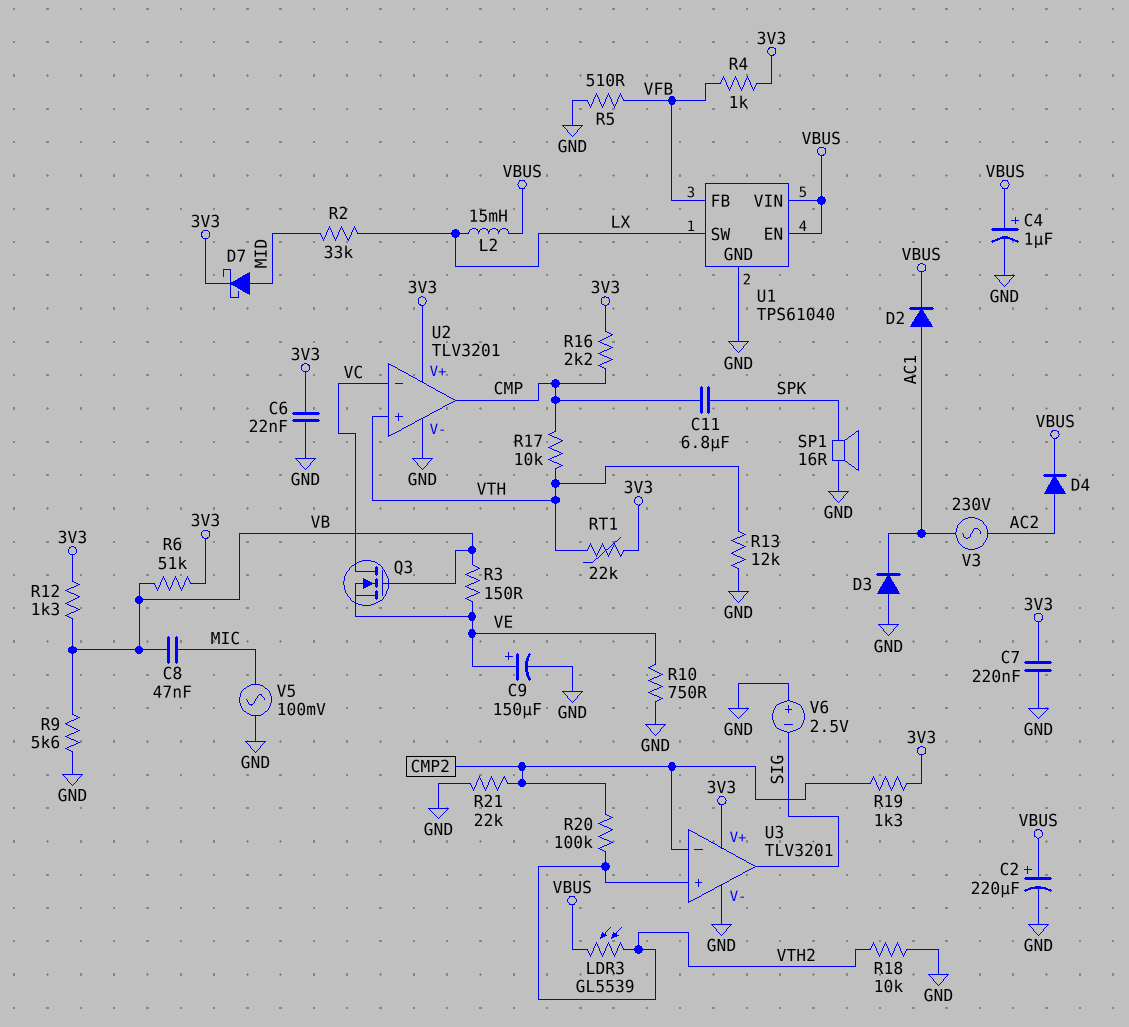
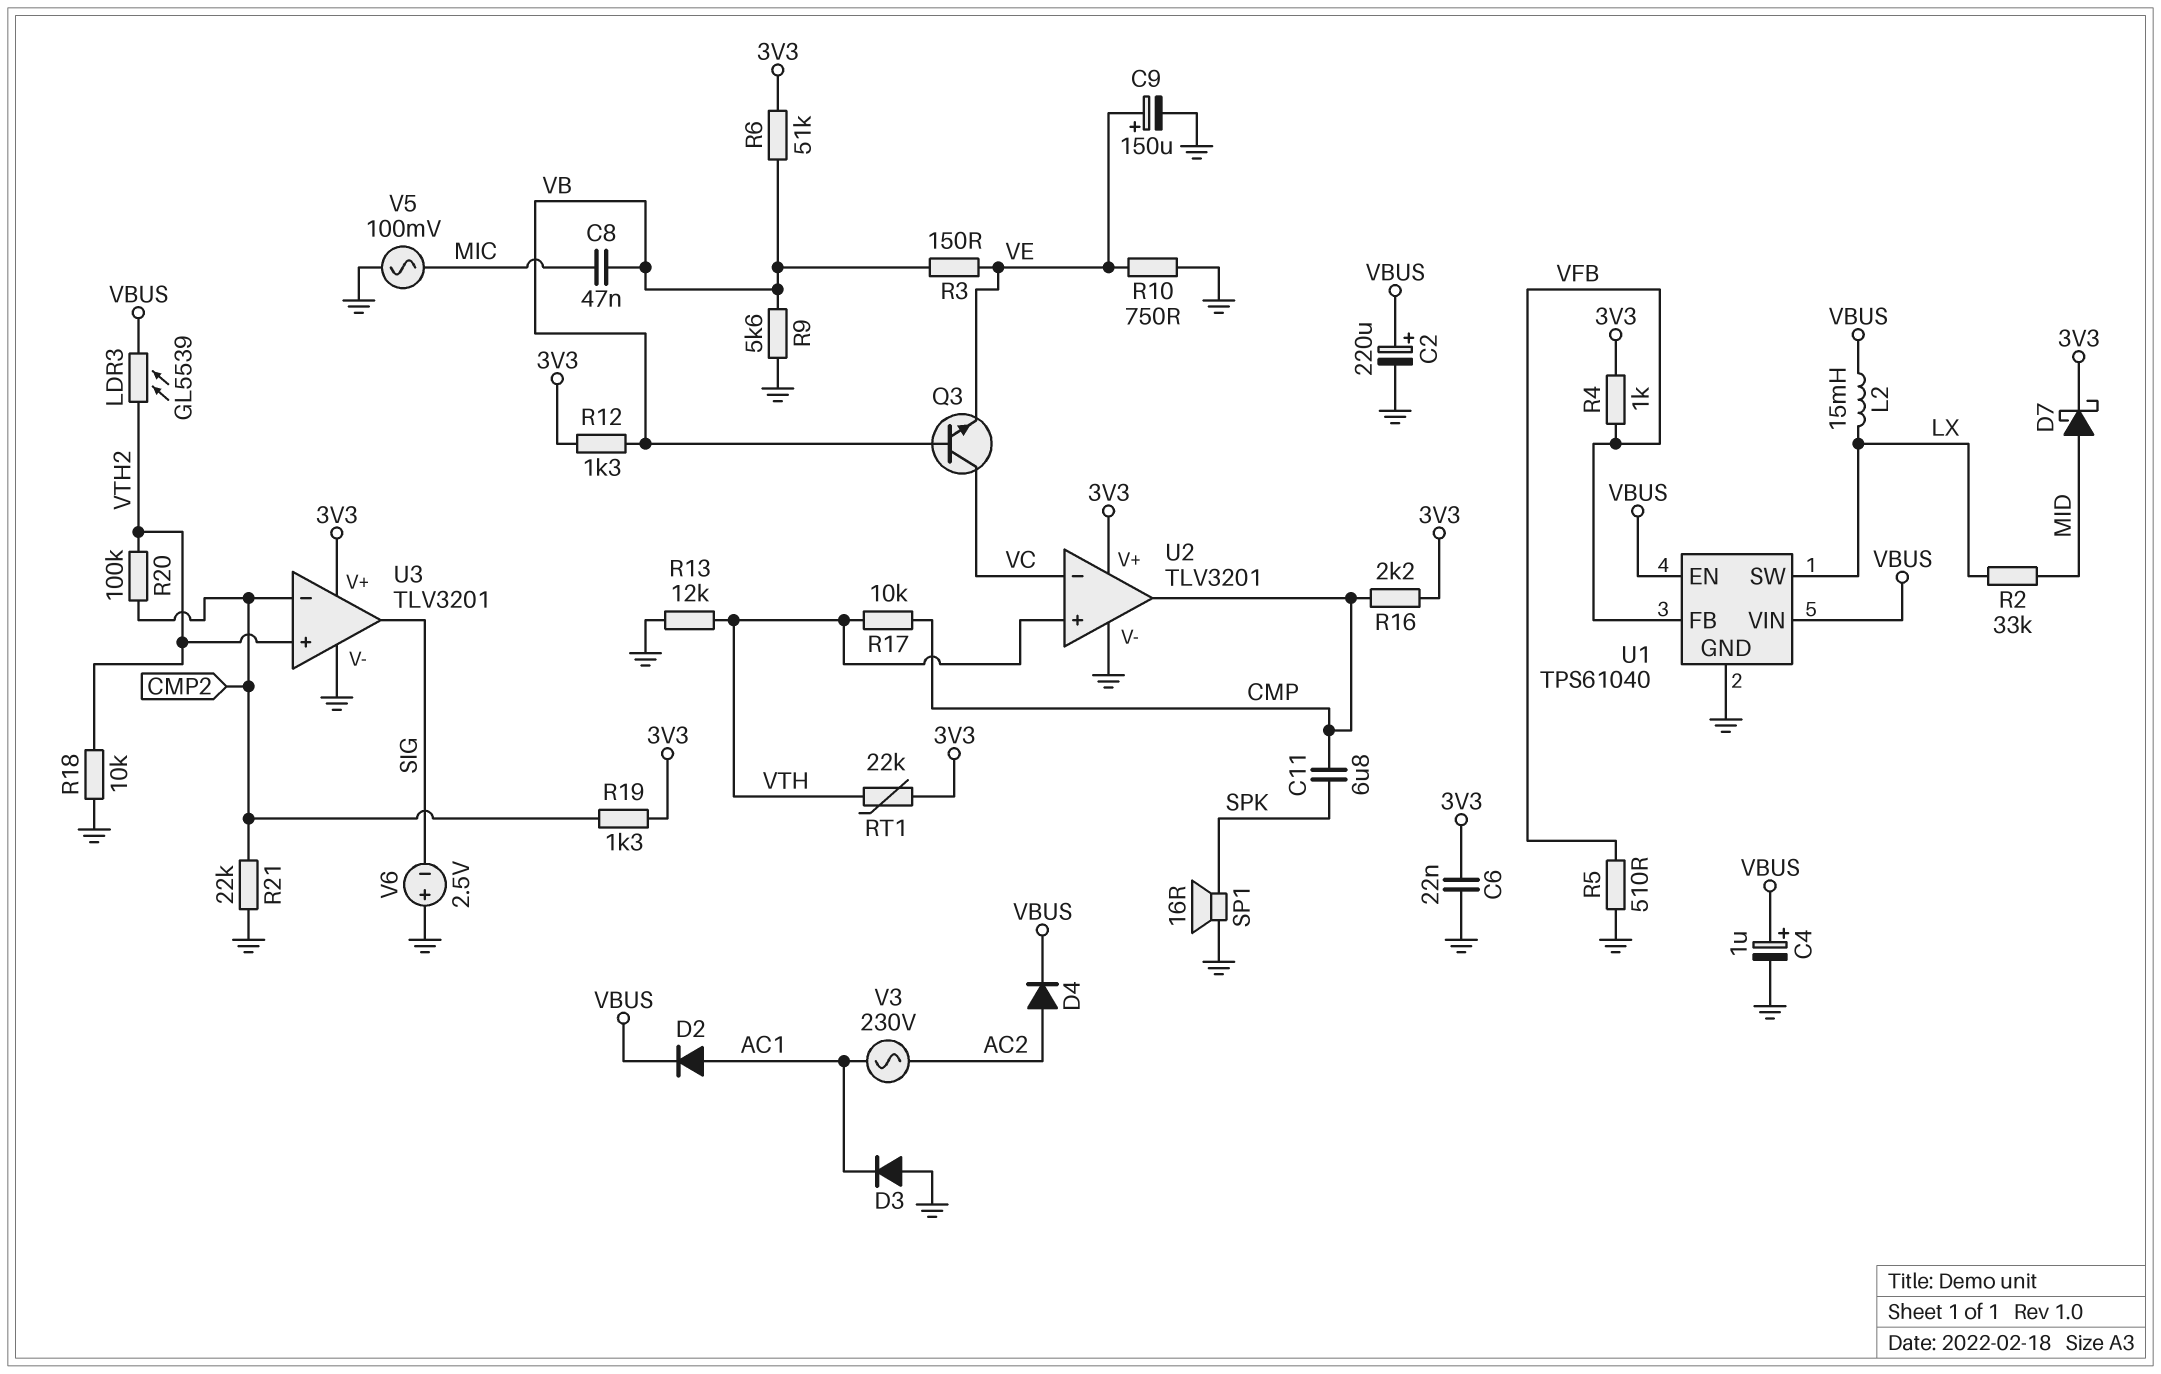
C7: 220nF (3V3, GND) -> none
Q3: NMOS (G VB, D VC, S VE) -> NPN (B VB, C VC, E VE)

